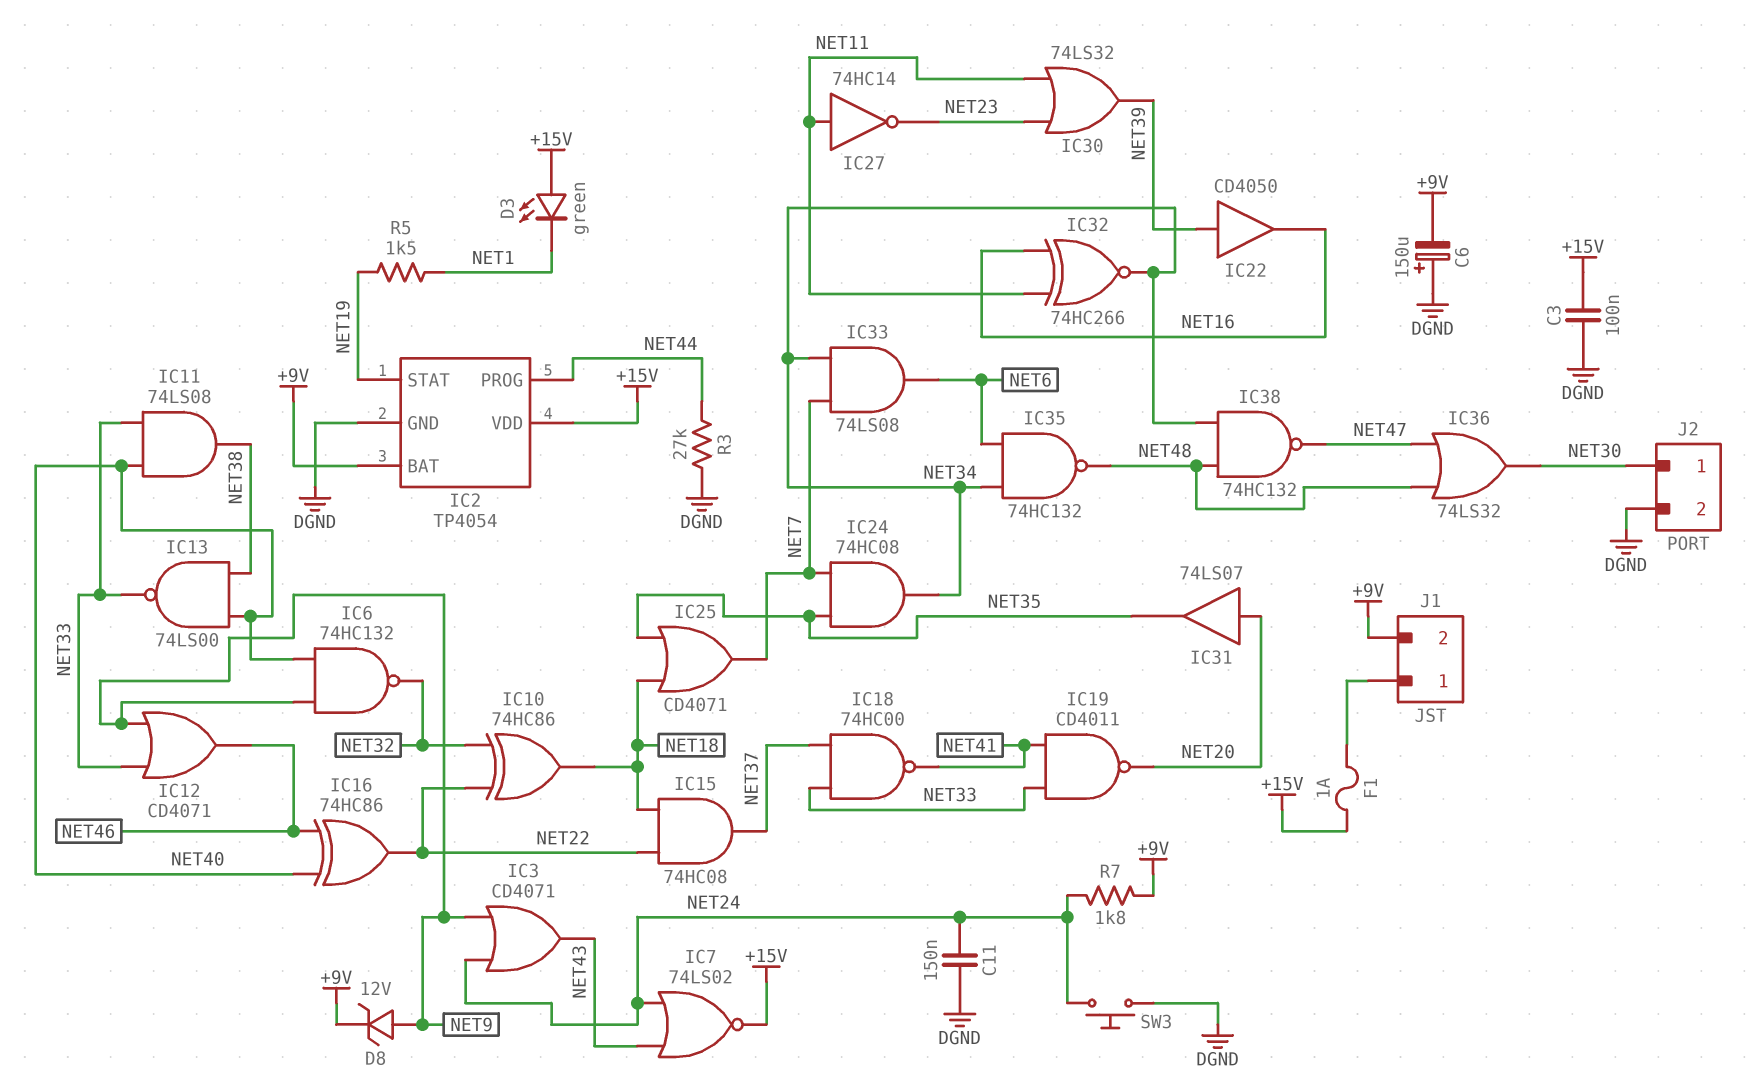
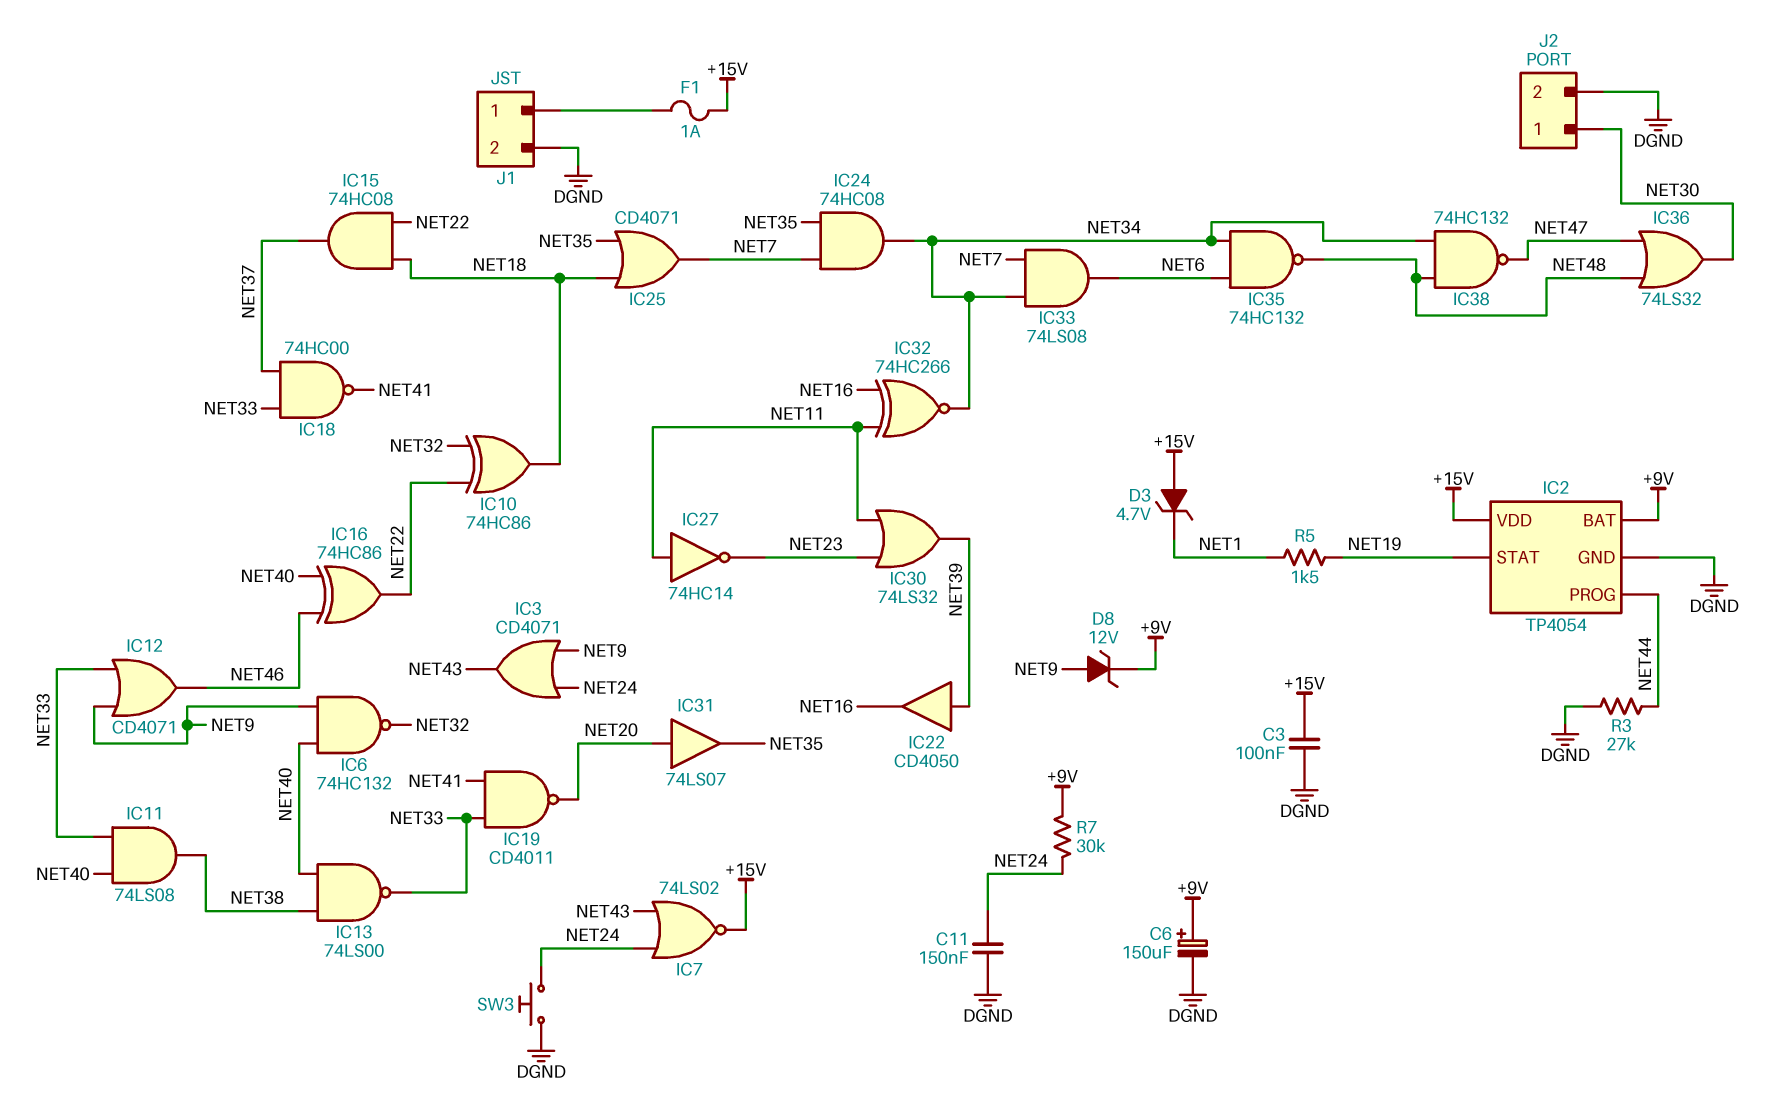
C6: 150uF (plus DGND, minus +9V) -> 150uF (plus +9V, minus DGND)
D3: LED green (A +15V, K NET1) -> zener 4.7V (A +15V, K NET1)
J1 pin 2: +9V -> DGND
R7: 1.8k (+9V, NET24) -> 30k (+9V, NET24)

